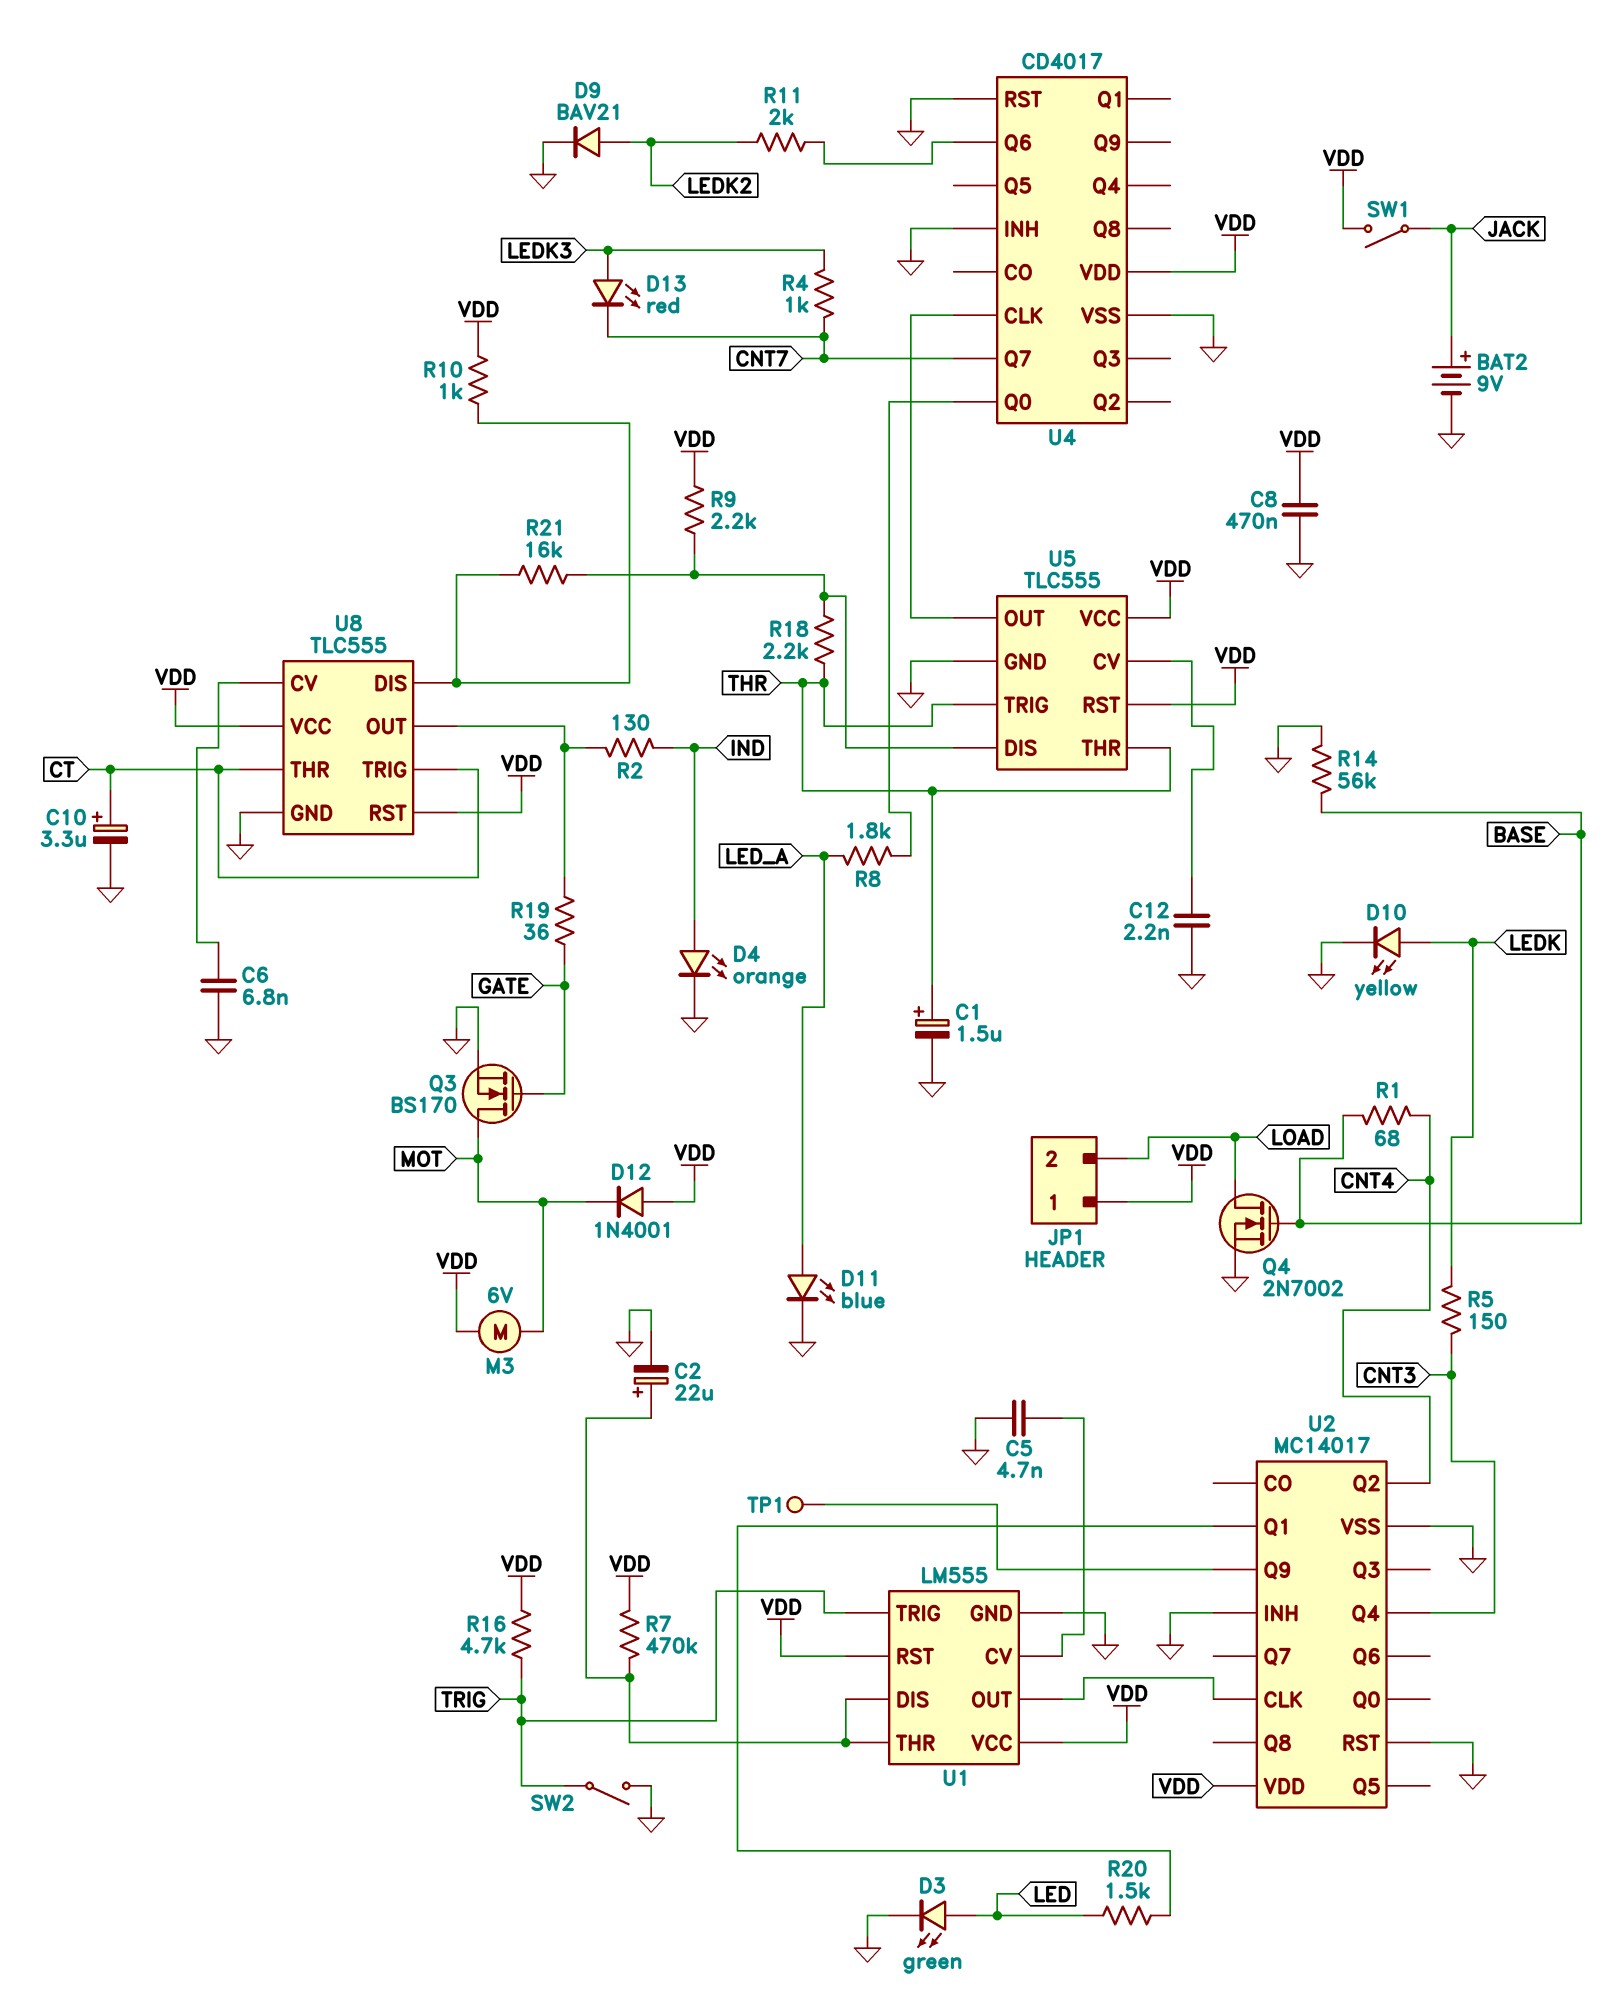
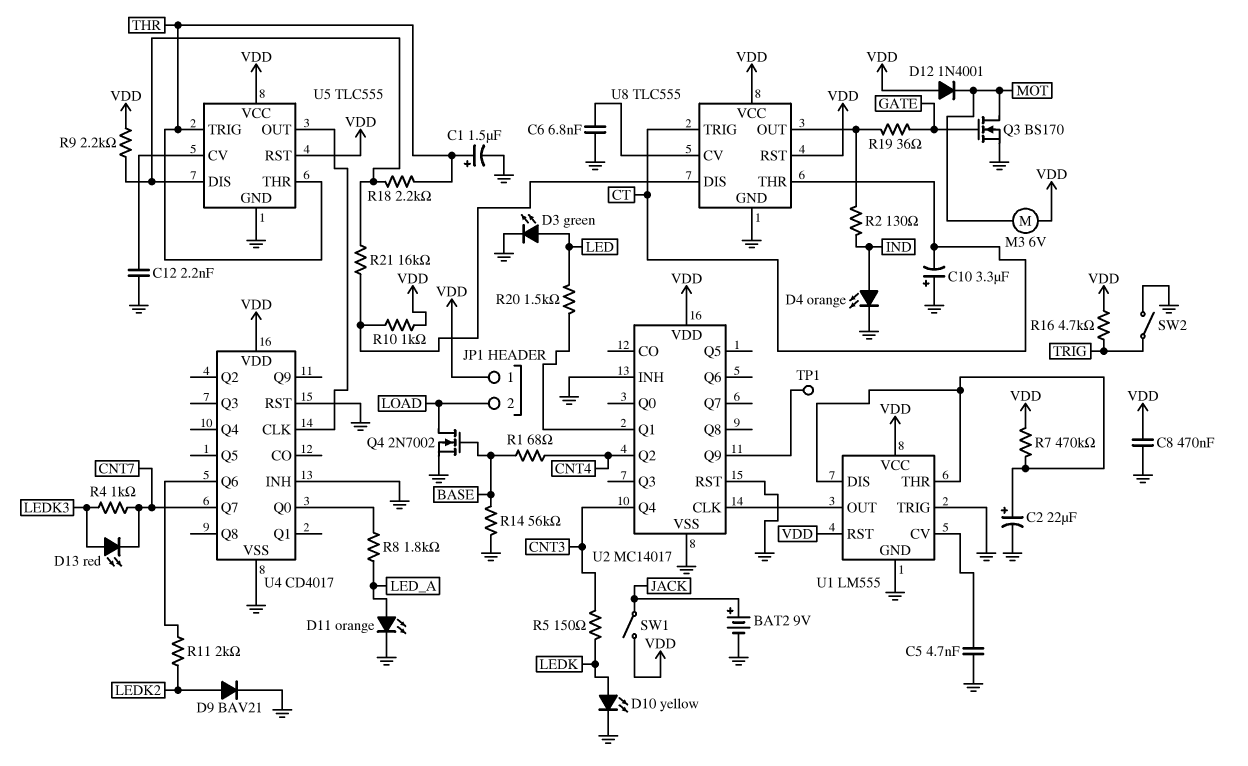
C10: 3.3uF (plus CT, minus GND) -> 3.3uF (plus GND, minus CT)
D11: LED blue (A LED_A, K GND) -> LED orange (A LED_A, K GND)
U1 pin TRIG: TRIG -> GND

